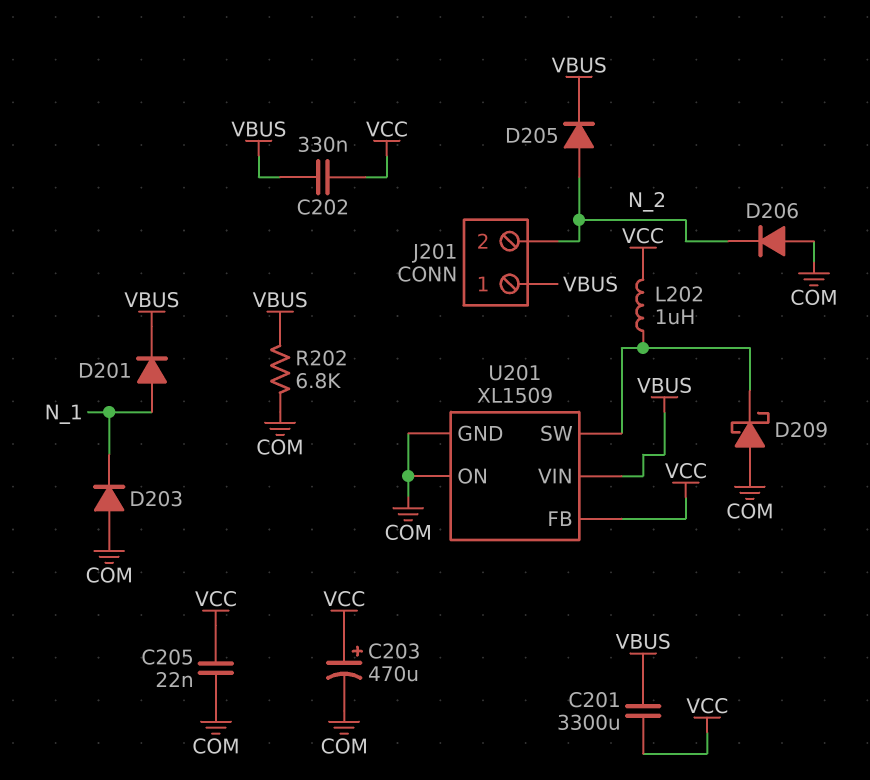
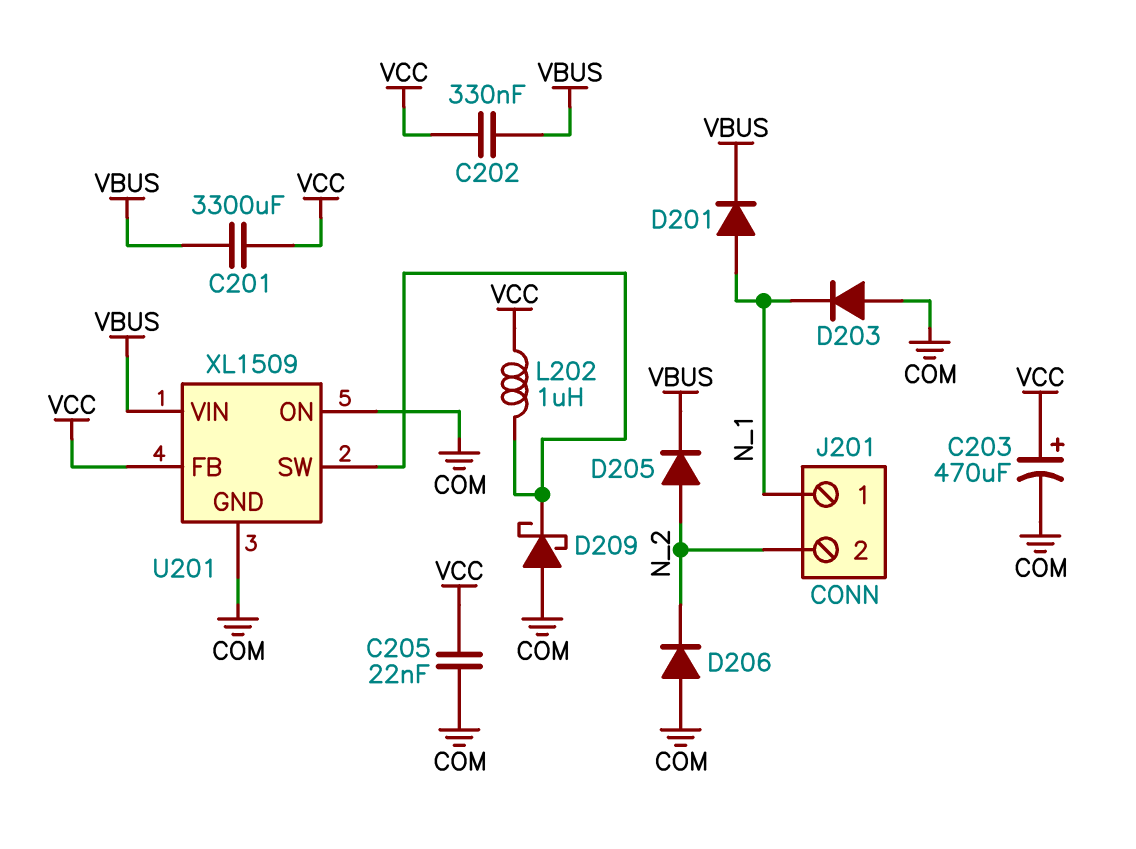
J201 pin 1: VBUS -> N_1
R202: 6.8k (COM, VBUS) -> none

